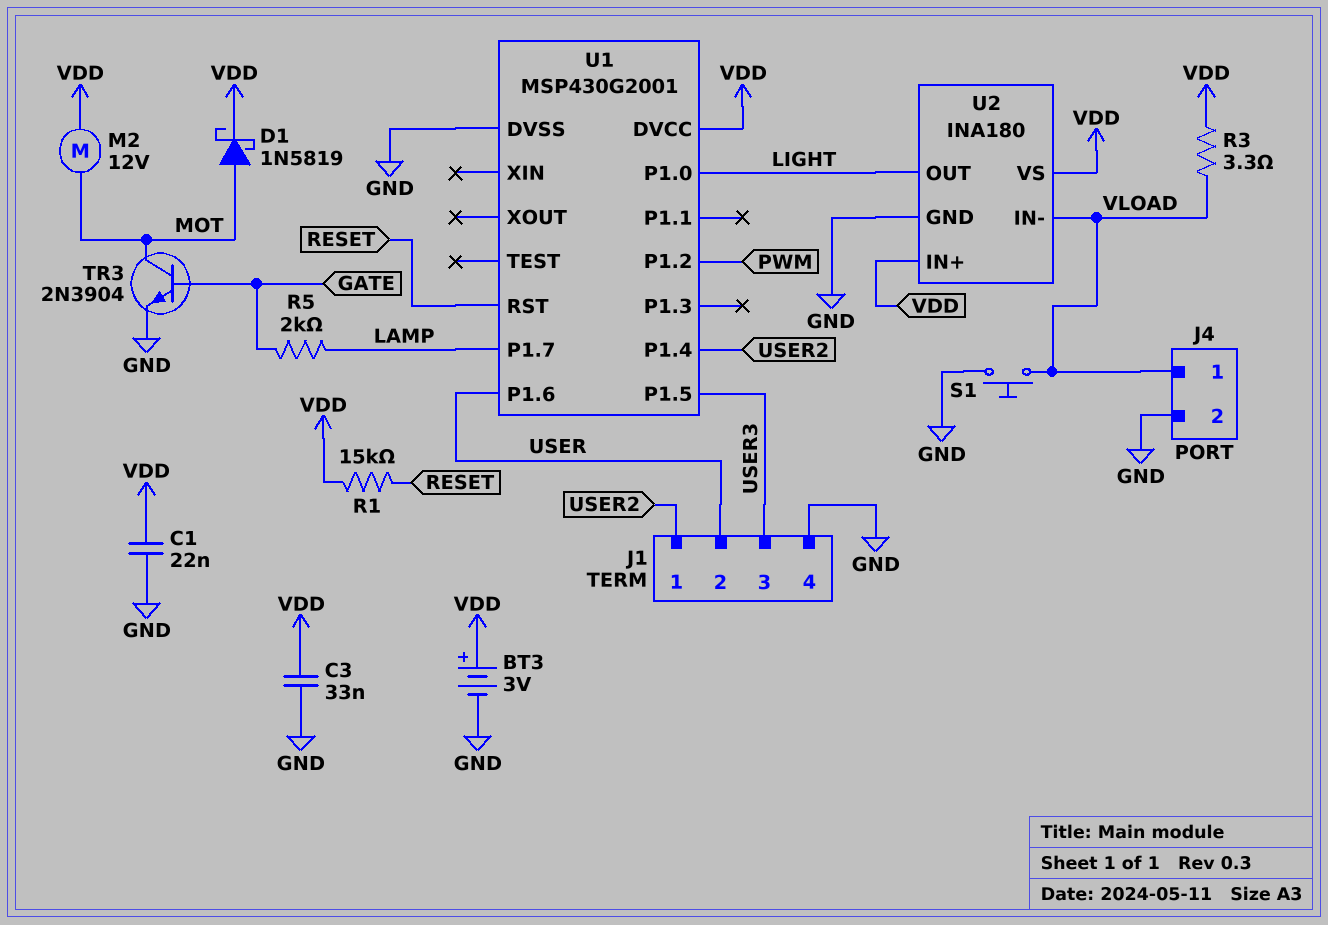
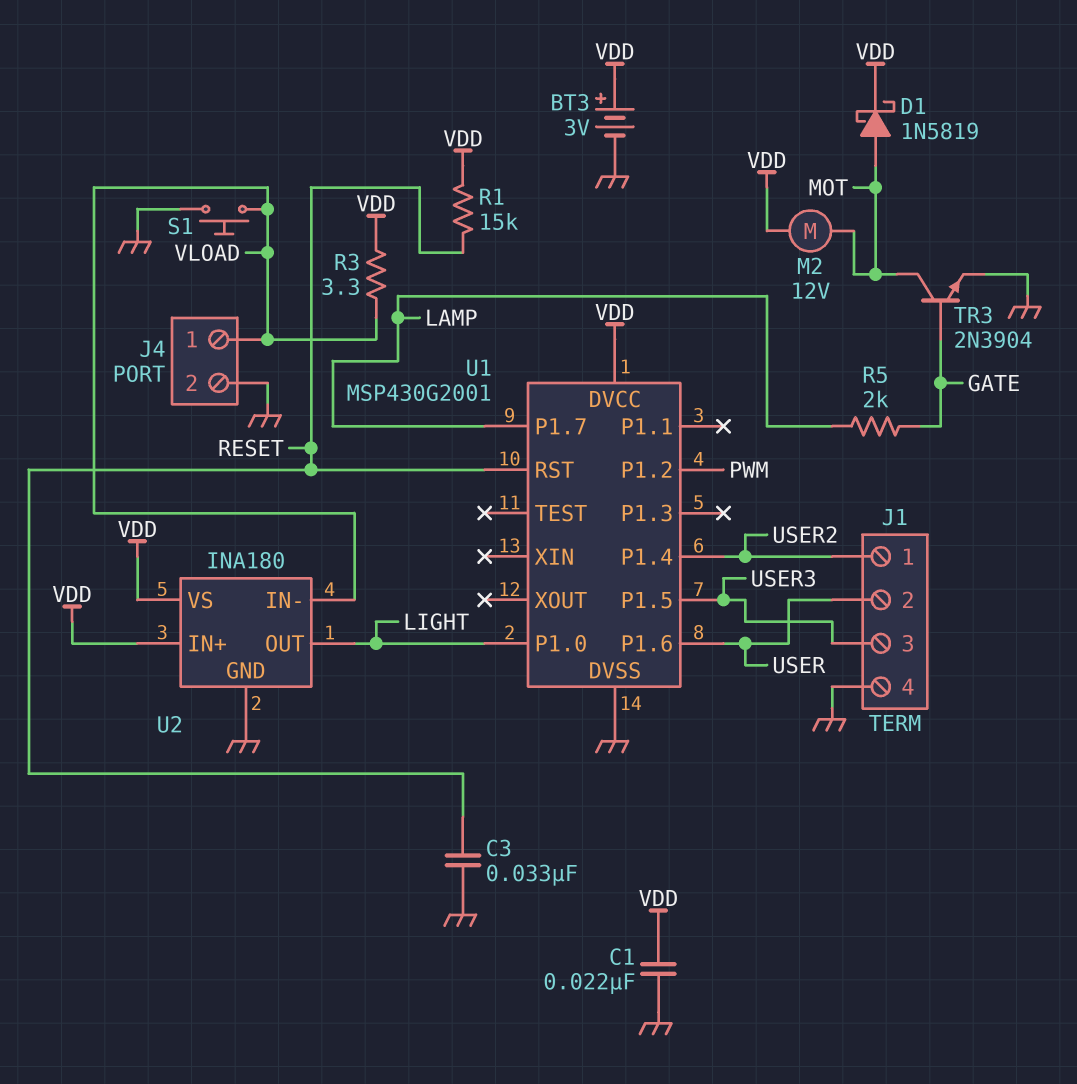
C3: 33nF (GND, VDD) -> 33nF (GND, RESET)

